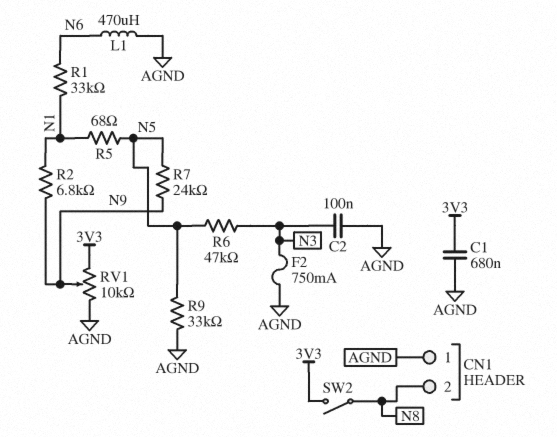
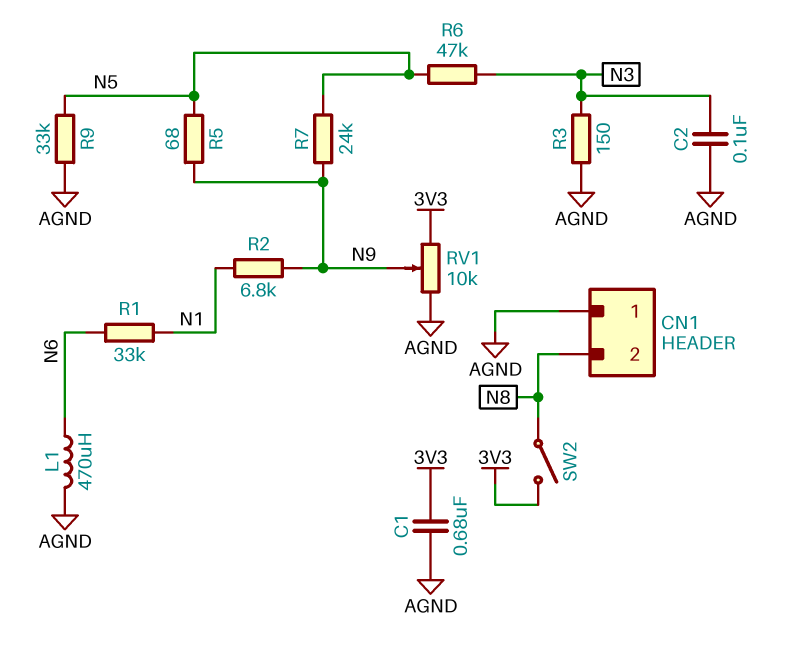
F2: 750mA (AGND, N3) -> none
R3: none -> 150 (AGND, N3)
R5: 68 (N1, N5) -> 68 (N5, N9)

